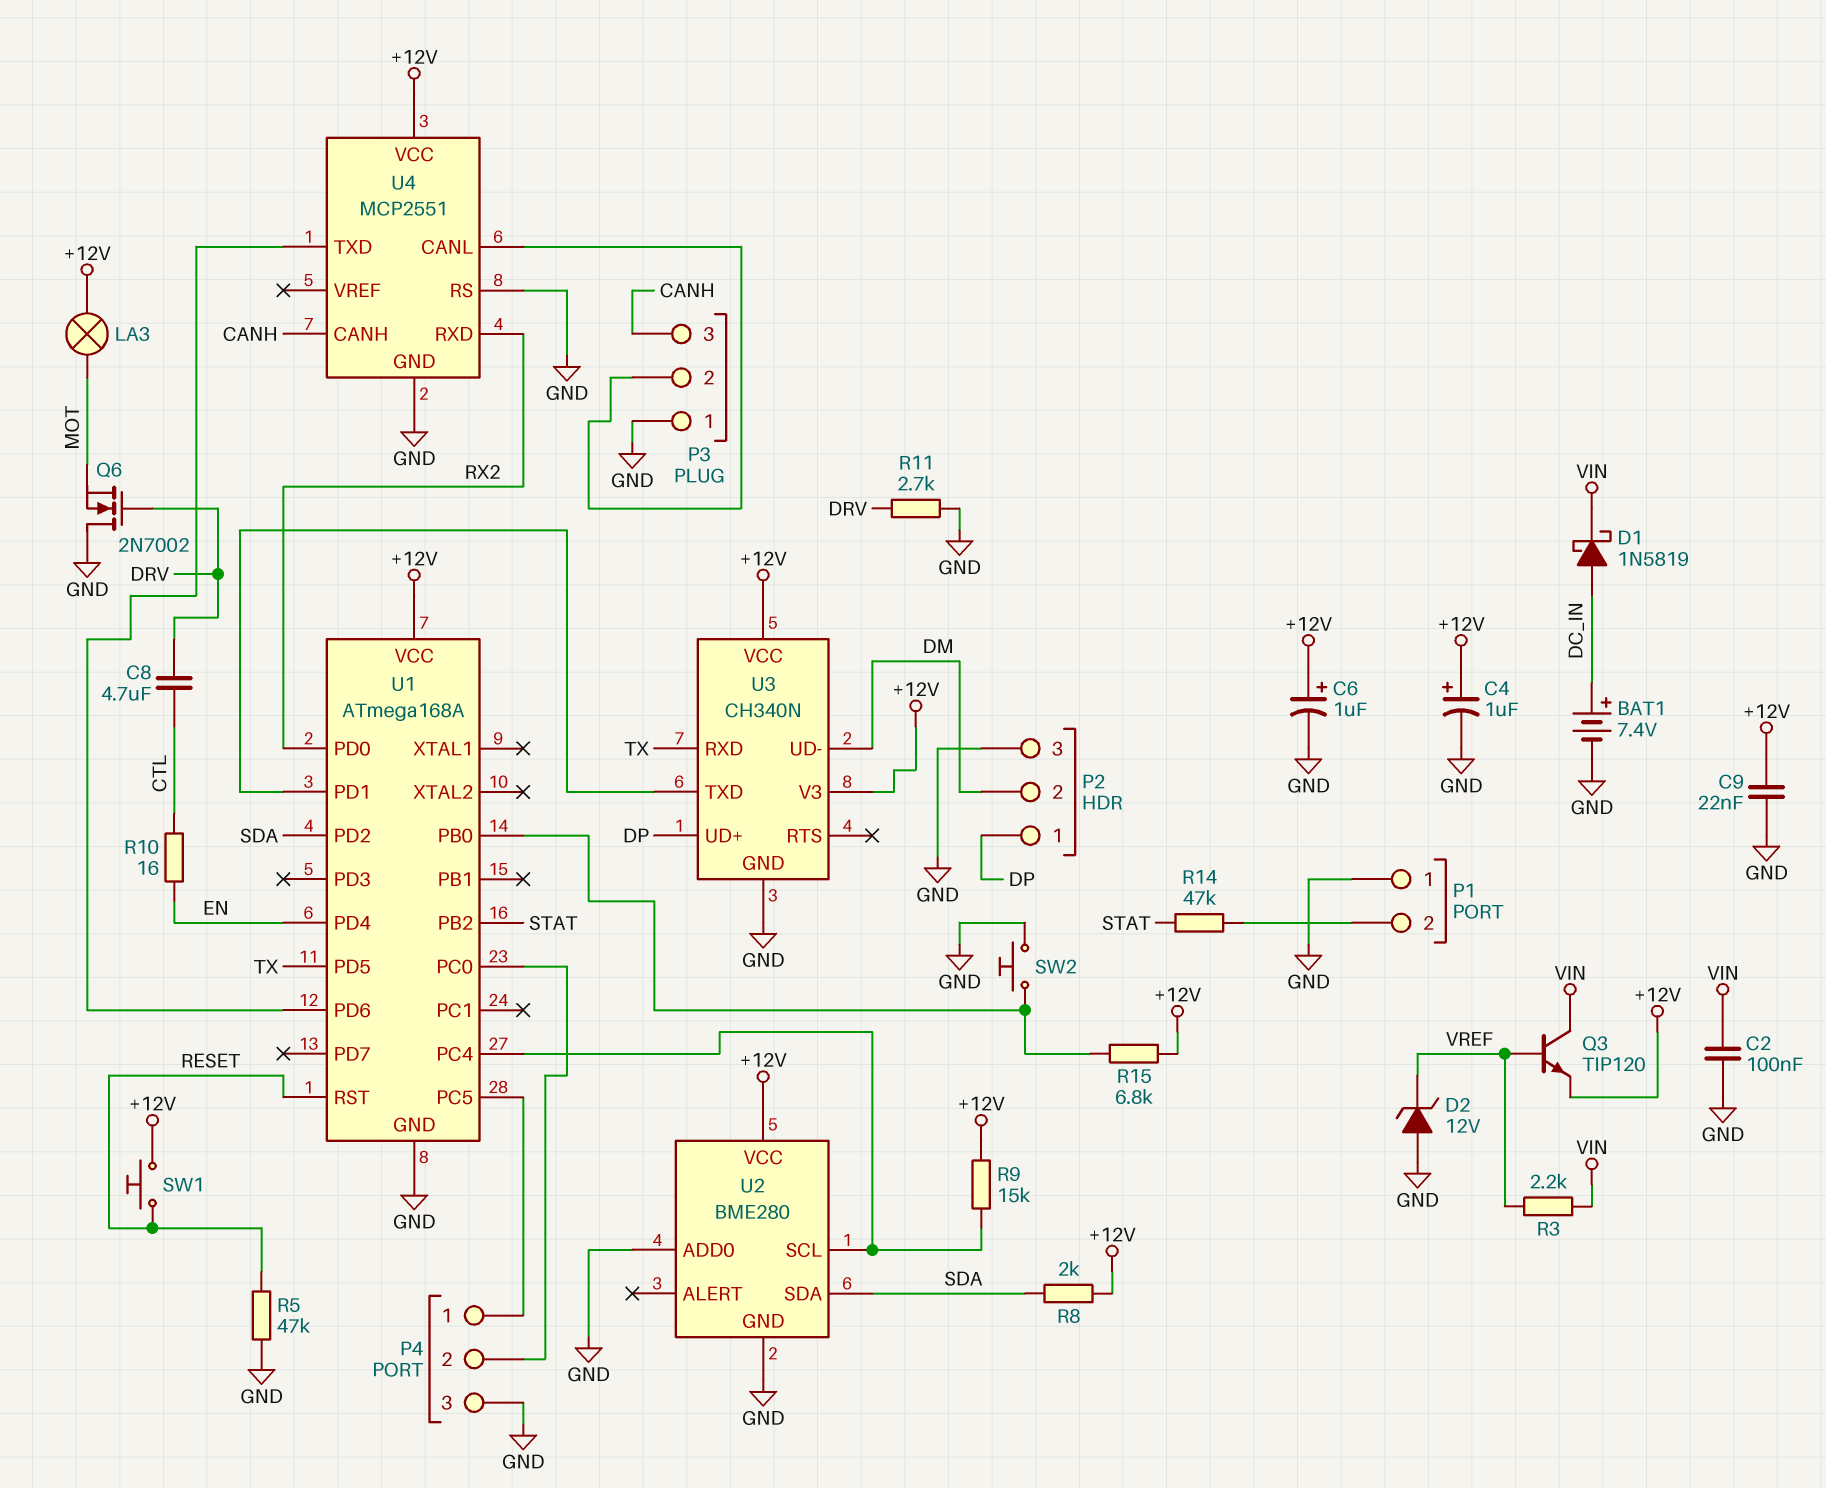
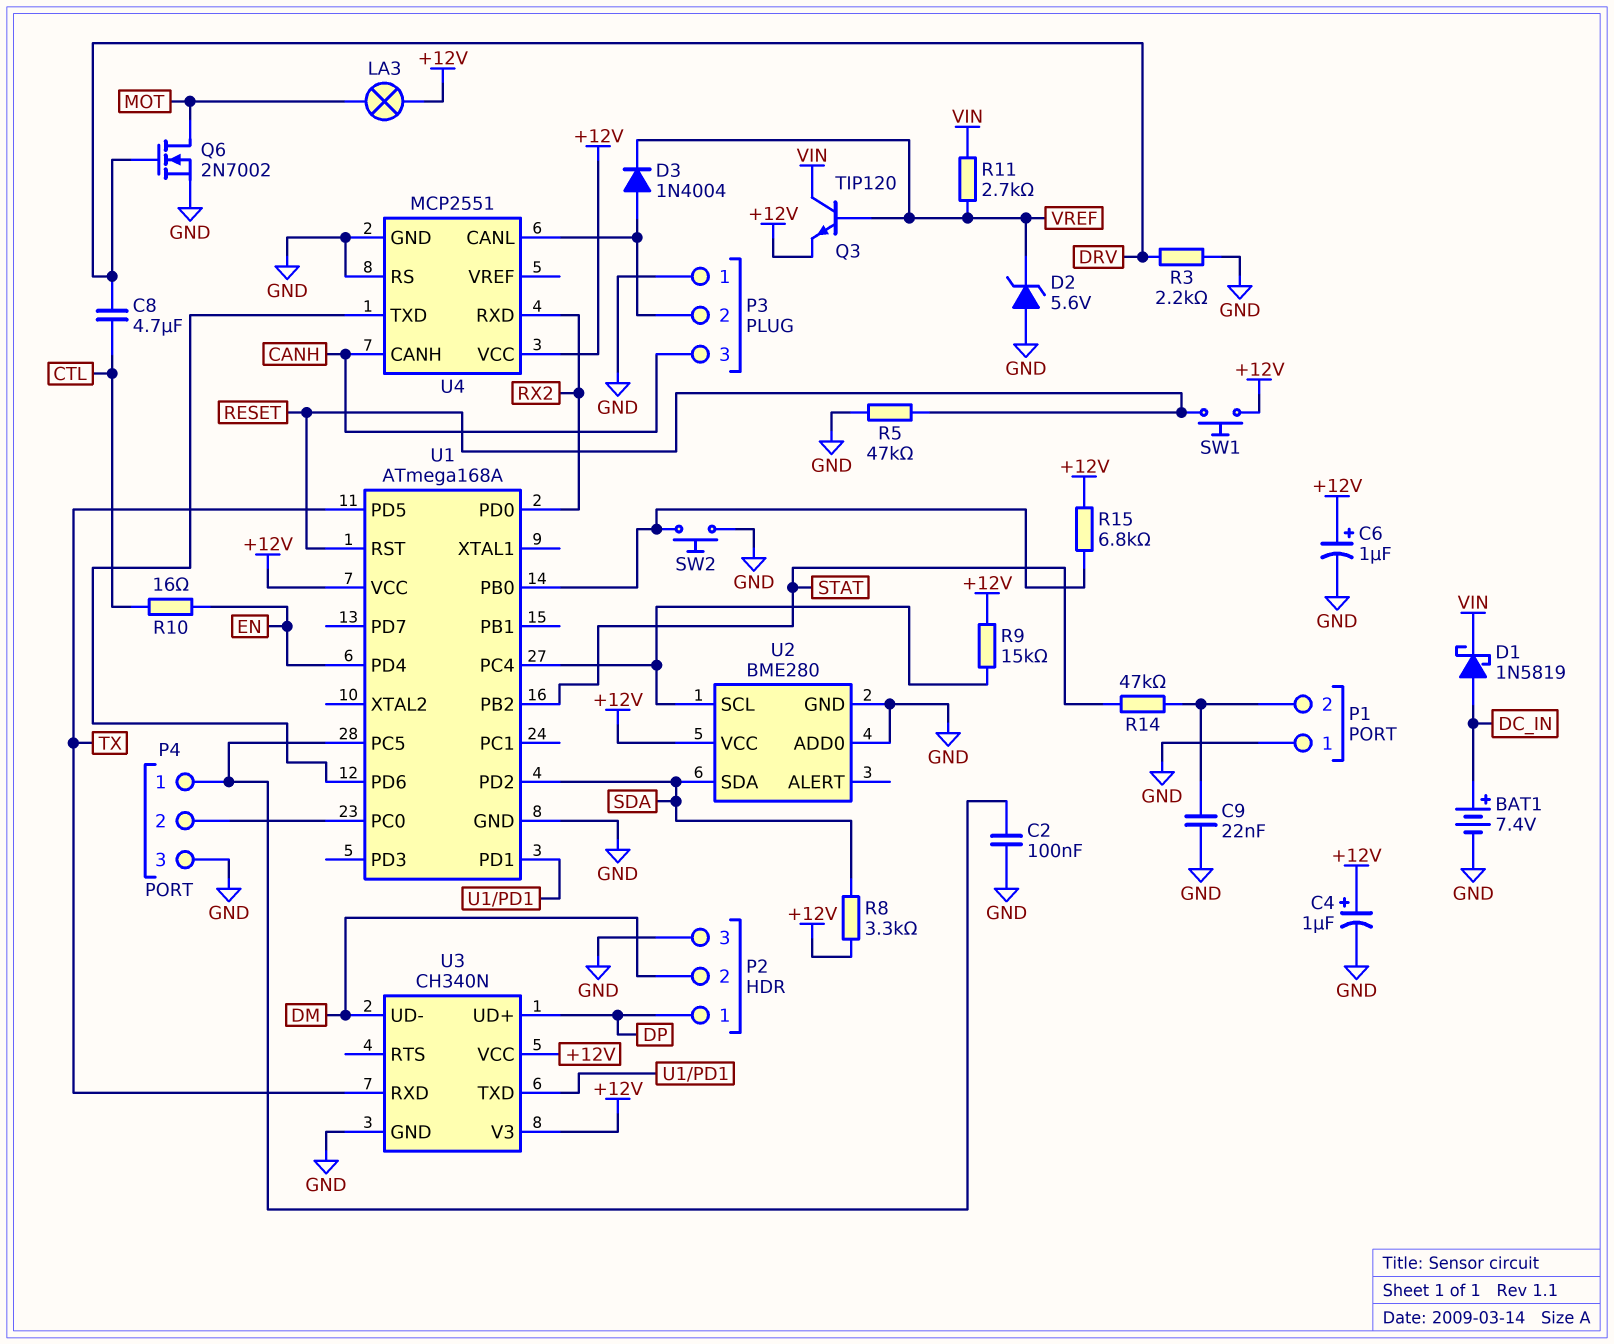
C2: 100nF (GND, VIN) -> 100nF (GND, P4/1)
C9: 22nF (+12V, GND) -> 22nF (GND, P1/2)
D2: zener 12V (A GND, K VREF) -> zener 5.6V (A GND, K VREF)
D3: none -> diode 1N4004 (A P3/2, K VREF)
Q6: NMOS 2N7002 (G DRV, D GND, S MOT) -> NMOS 2N7002 (G DRV, D MOT, S GND)
R3: 2.2k (VIN, VREF) -> 2.2k (DRV, GND)
R8: 2k (+12V, SDA) -> 3.3k (+12V, SDA)
R11: 2.7k (DRV, GND) -> 2.7k (VIN, VREF)

